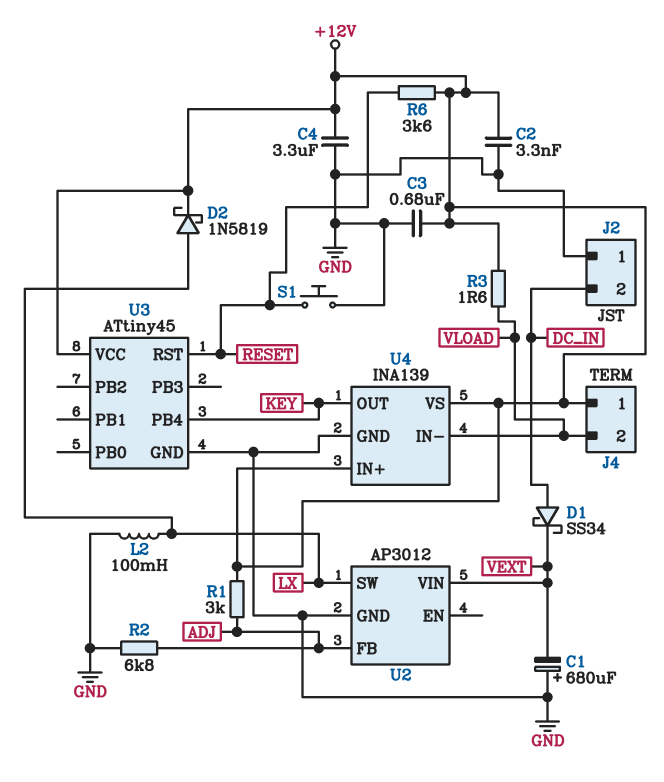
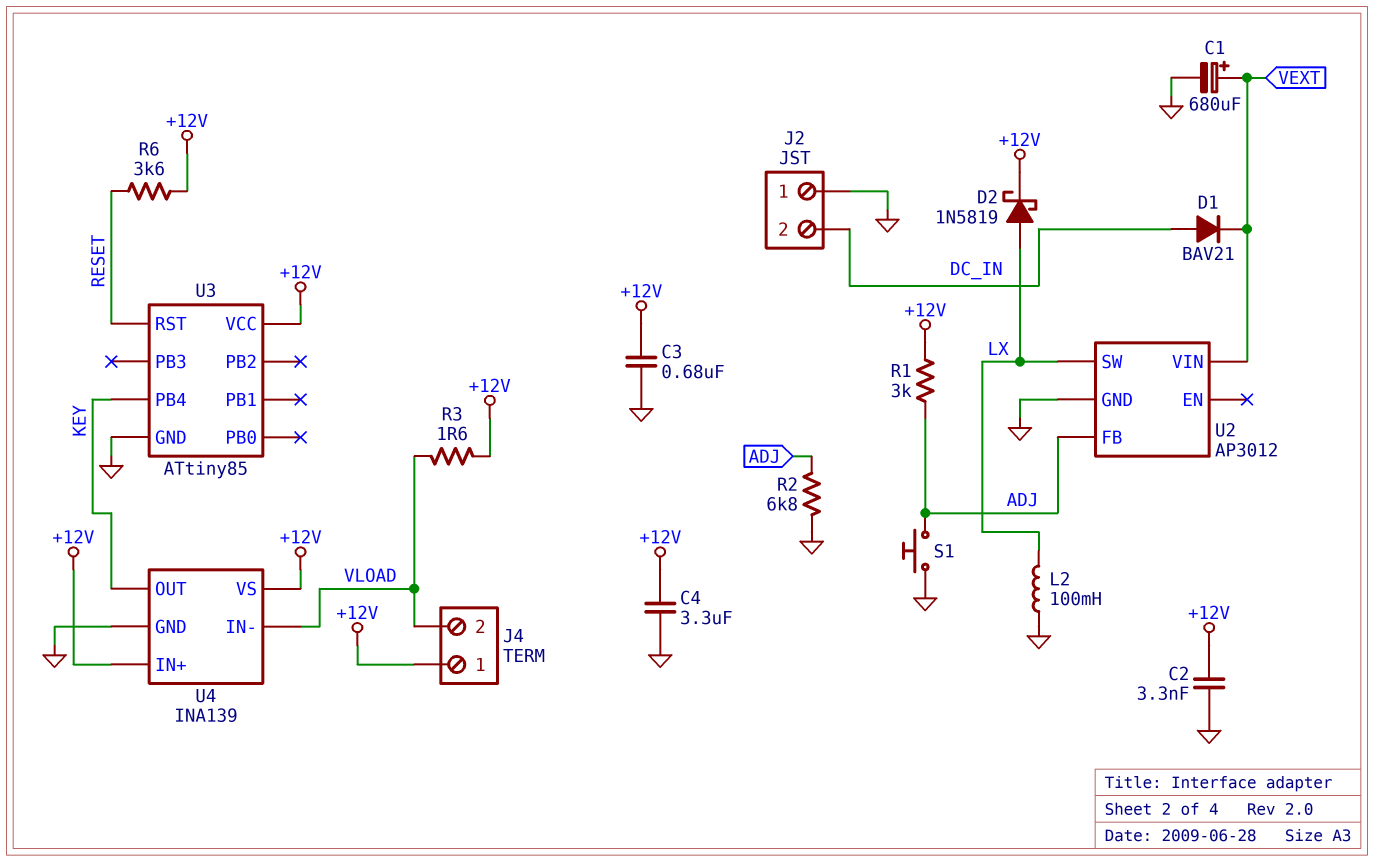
C1: 680uF (plus GND, minus VEXT) -> 680uF (plus VEXT, minus GND)
D1: schottky SS34 (A DC_IN, K VEXT) -> diode BAV21 (A DC_IN, K VEXT)
S1: button (GND, RESET) -> button (ADJ, GND)
U3: ATtiny45 -> ATtiny85

